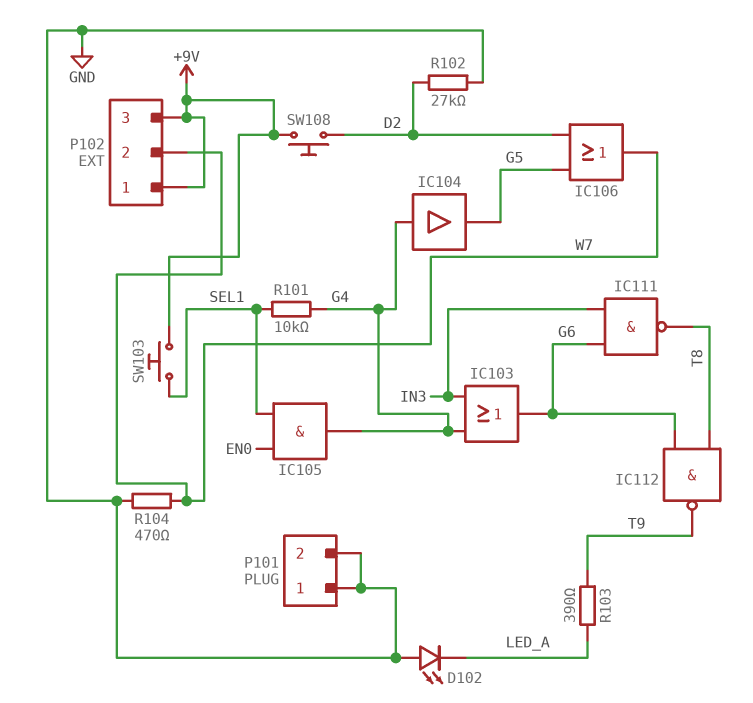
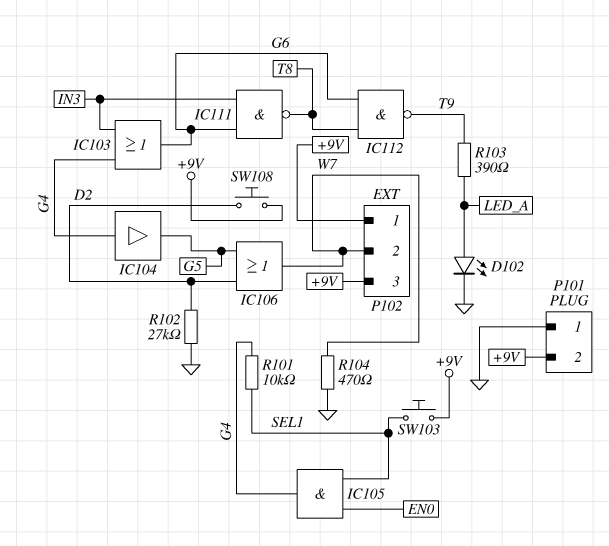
D102: LED (A GND, K LED_A) -> LED (A LED_A, K GND)
P101 pin 2: GND -> +9V

